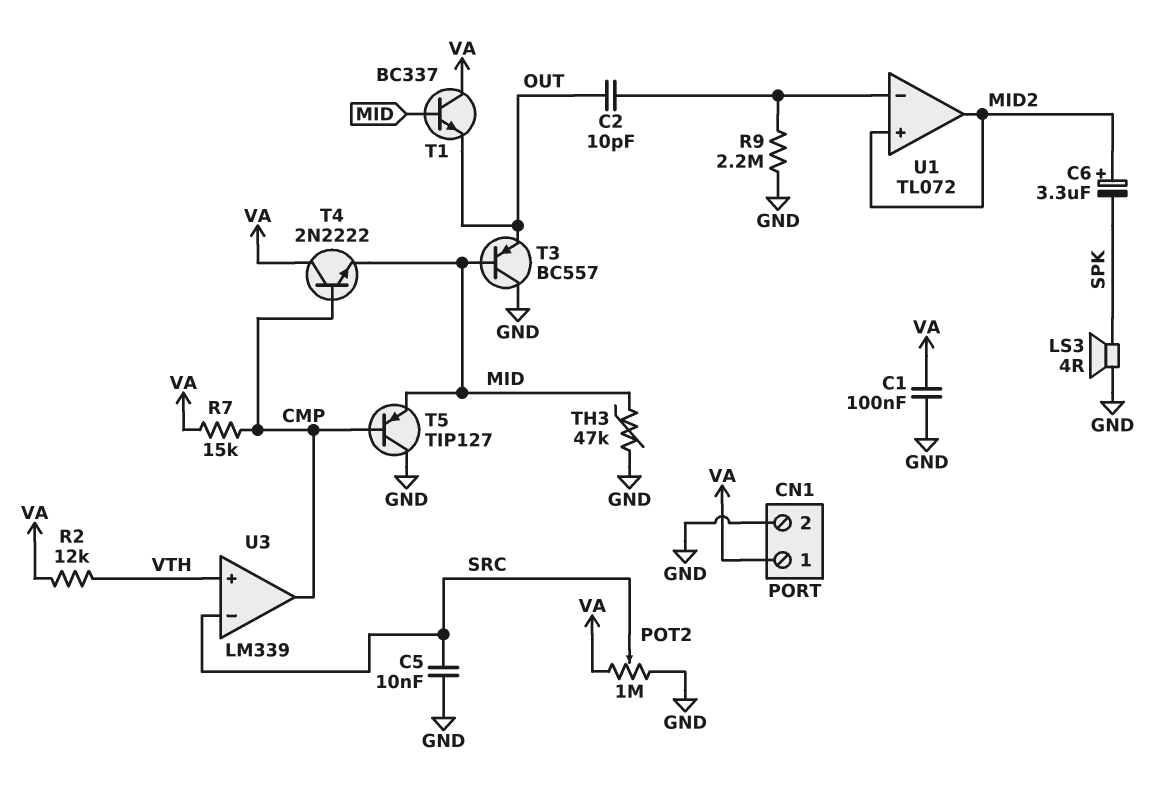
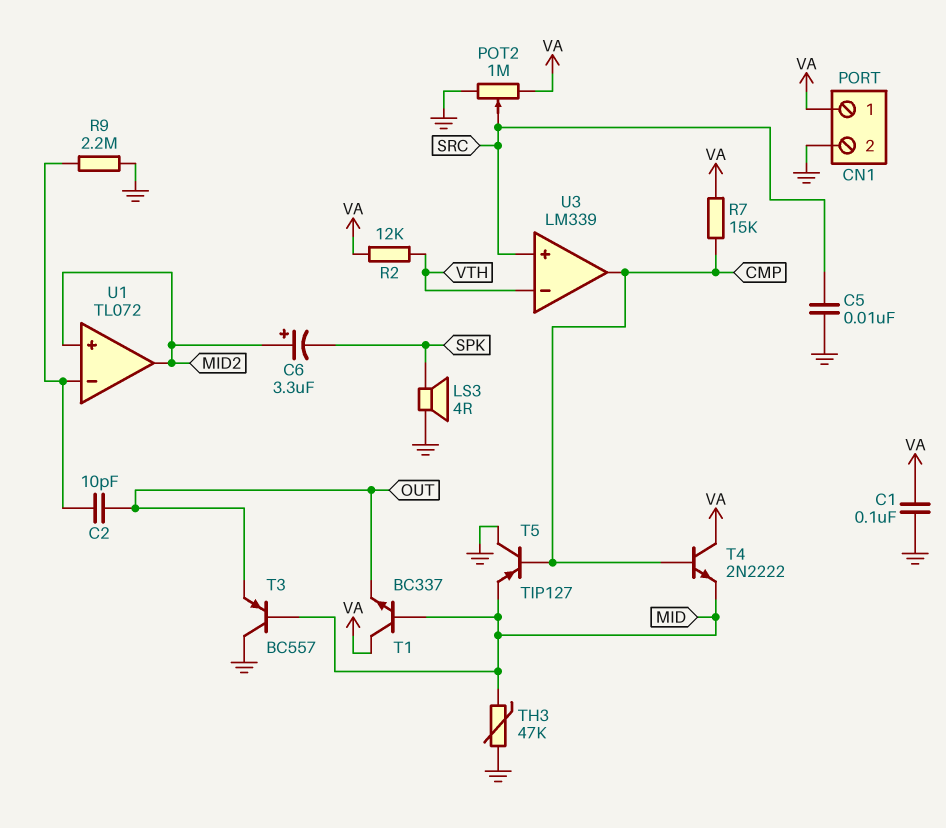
U3 pin in+: VTH -> SRC
U3 pin in-: SRC -> VTH

